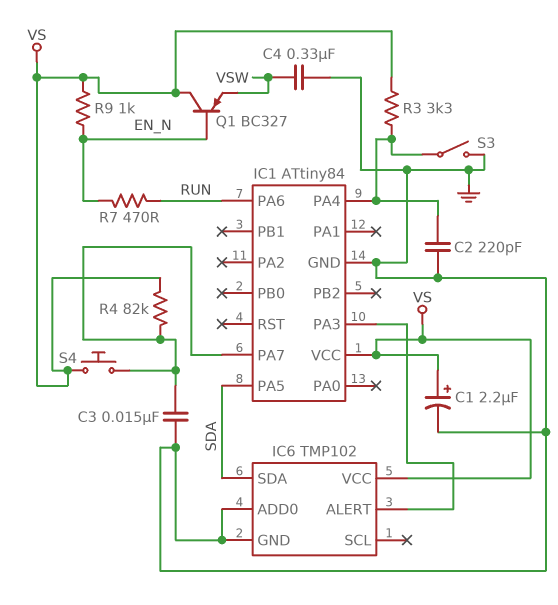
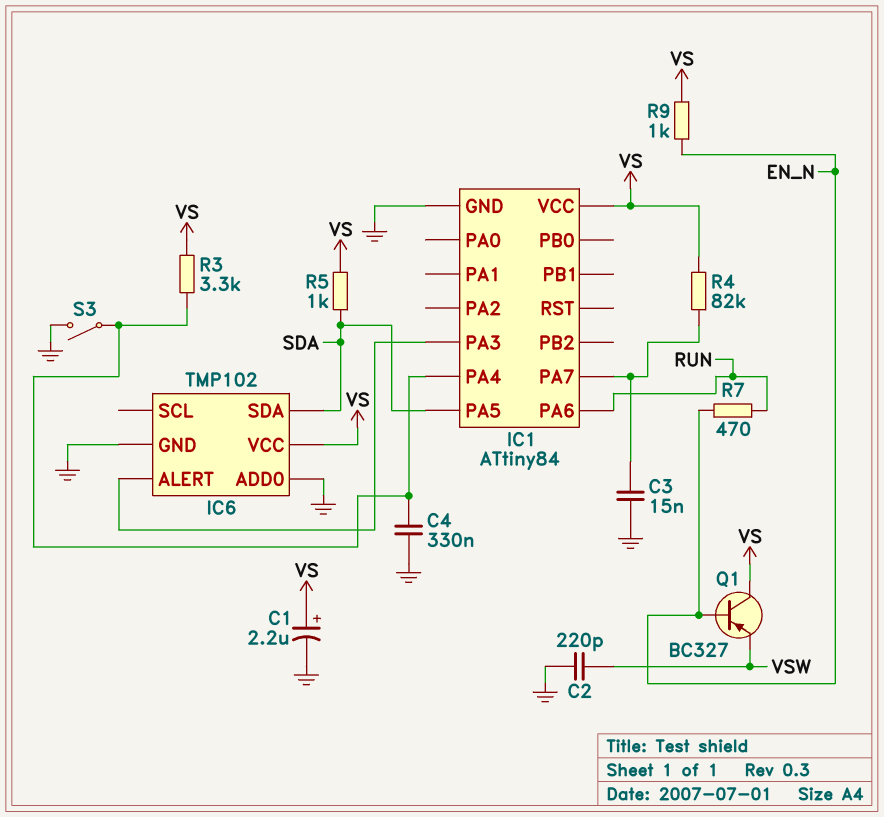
C2: 220pF (GND, IC1/PA4) -> 220pF (GND, VSW)
C4: 330nF (GND, VSW) -> 330nF (GND, IC1/PA4)
R5: none -> 1k (SDA, VS)
S4: button (IC1/PA7, VS) -> none

